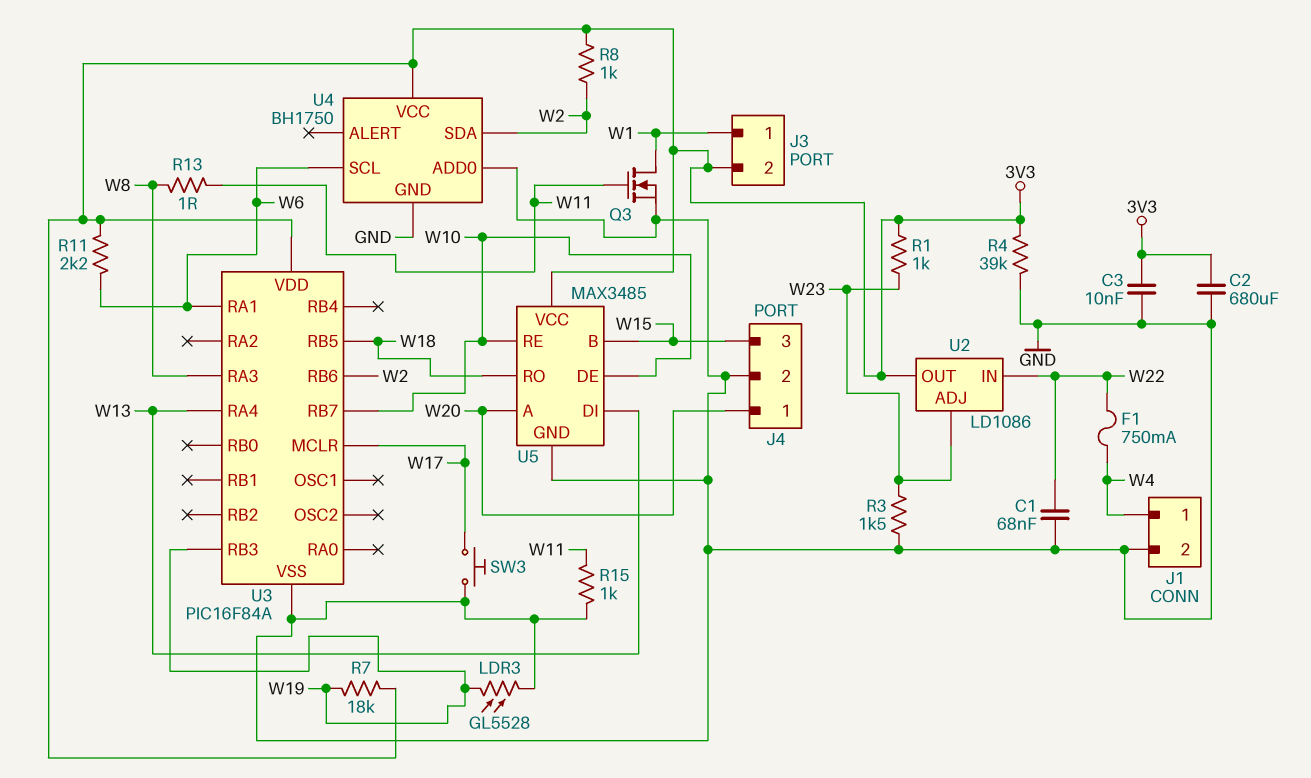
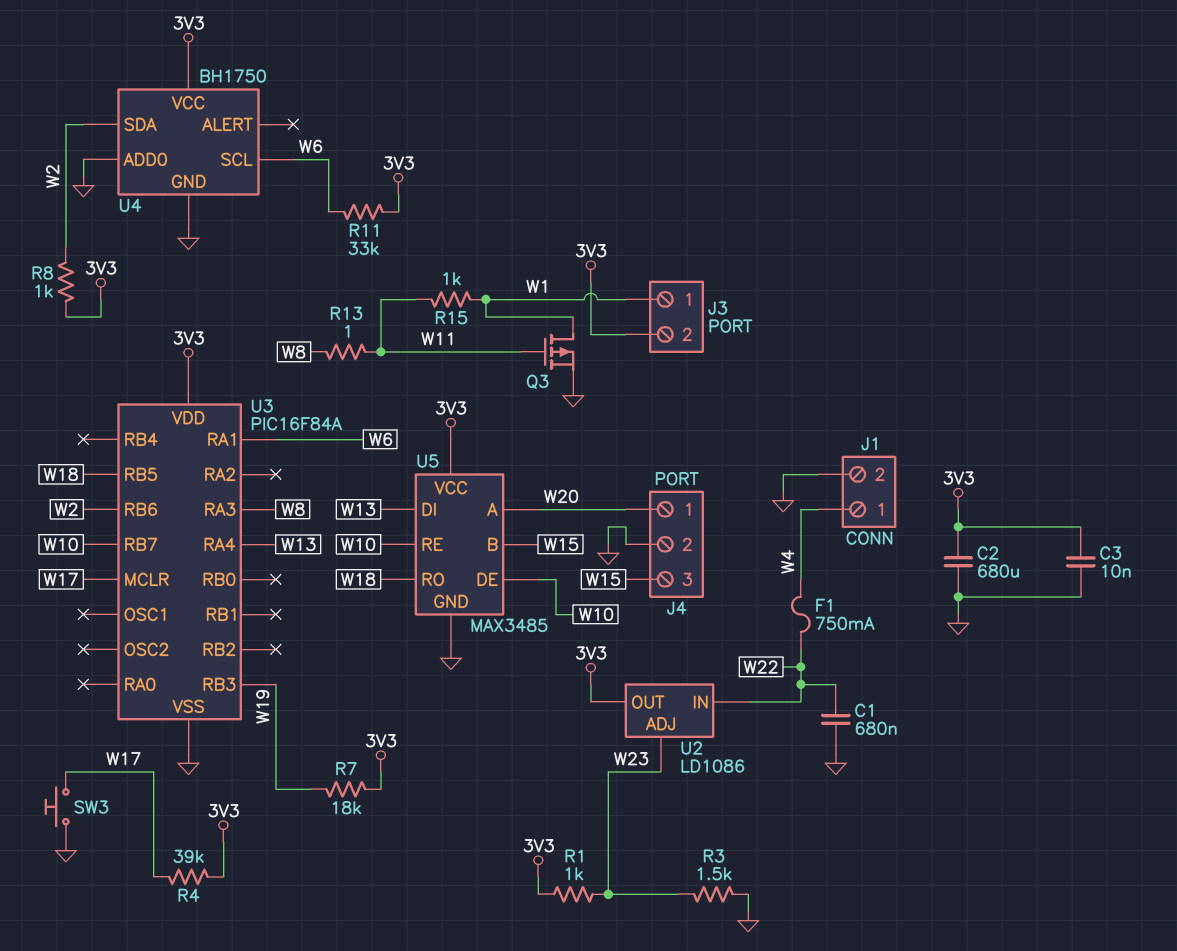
C1: 68nF (GND, W22) -> 680nF (GND, W22)
LDR3: GL5528 (GND, W19) -> none
Q3: NMOS (G W11, D W1, S GND) -> PMOS (G W11, D W1, S GND)
R4: 39k (3V3, GND) -> 39k (3V3, W17)
R11: 2.2k (3V3, W6) -> 33k (3V3, W6)
R15: 1k (GND, W11) -> 1k (W1, W11)

